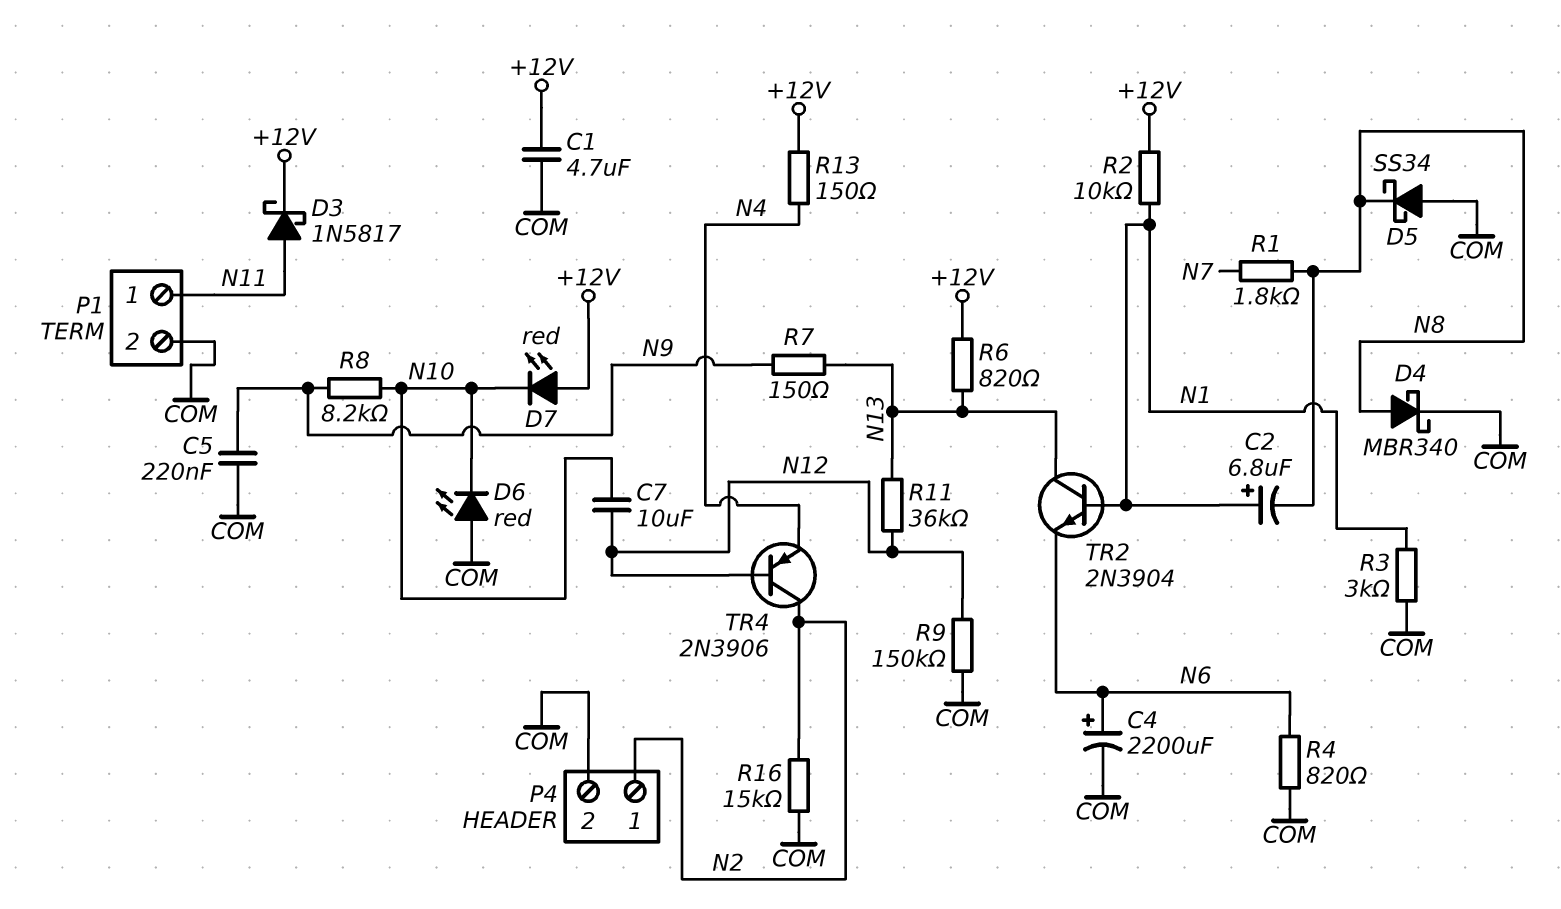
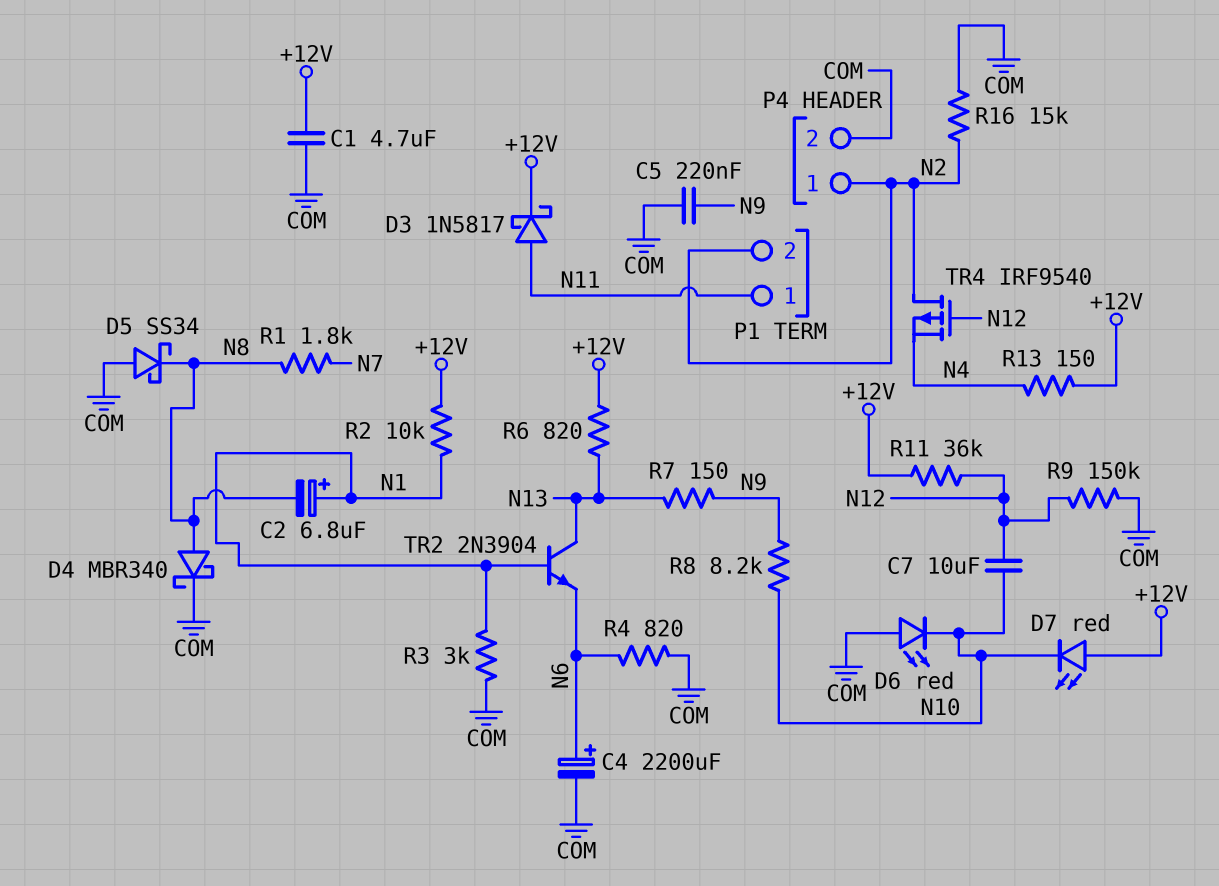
P1 pin 2: COM -> N2
R11: 36k (N12, N13) -> 36k (+12V, N12)
TR4: PNP 2N3906 (B N12, C N2, E N4) -> PMOS IRF9540 (G N12, D N2, S N4)

